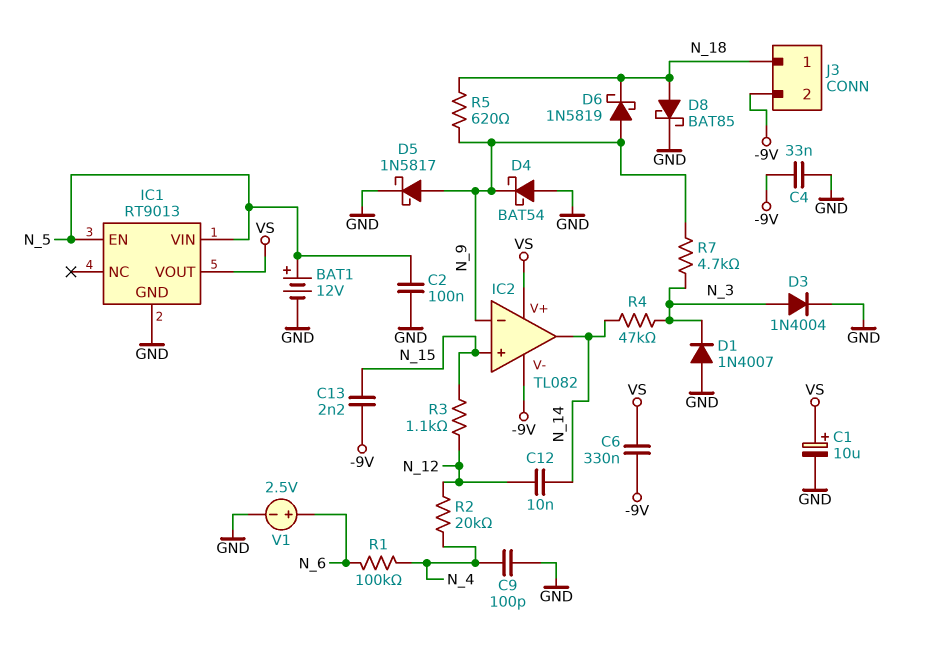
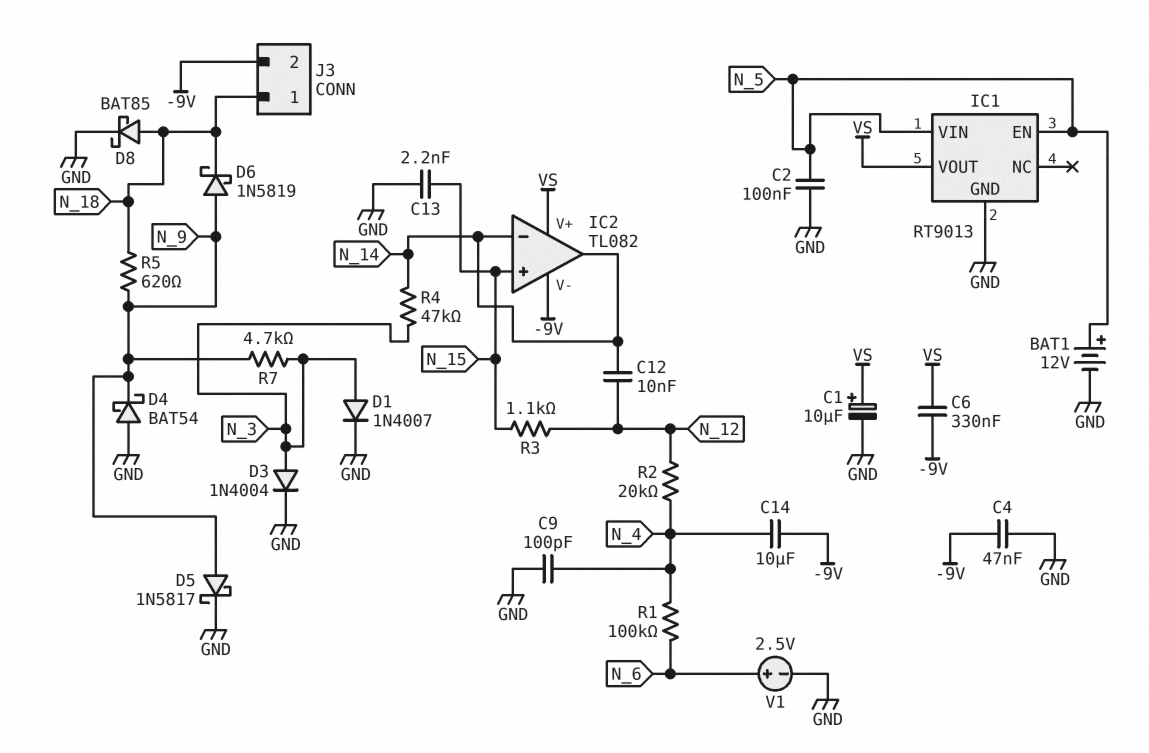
C4: 33nF (-9V, GND) -> 47nF (-9V, GND)
C13: 2.2nF (-9V, N_15) -> 2.2nF (GND, N_15)
C14: none -> 10uF (-9V, N_4)
D1: diode 1N4007 (A GND, K N_3) -> diode 1N4007 (A N_3, K GND)
IC2 pin in-: N_9 -> N_14

